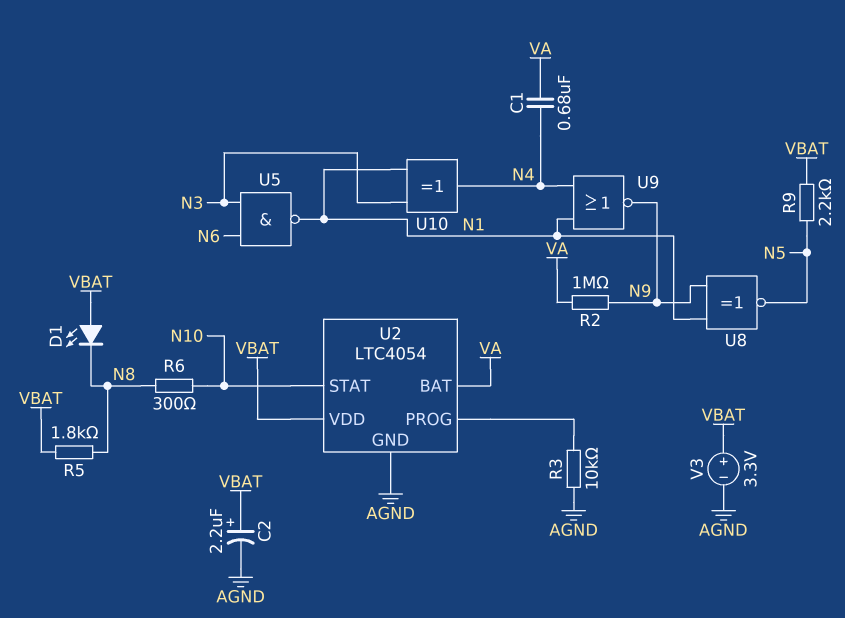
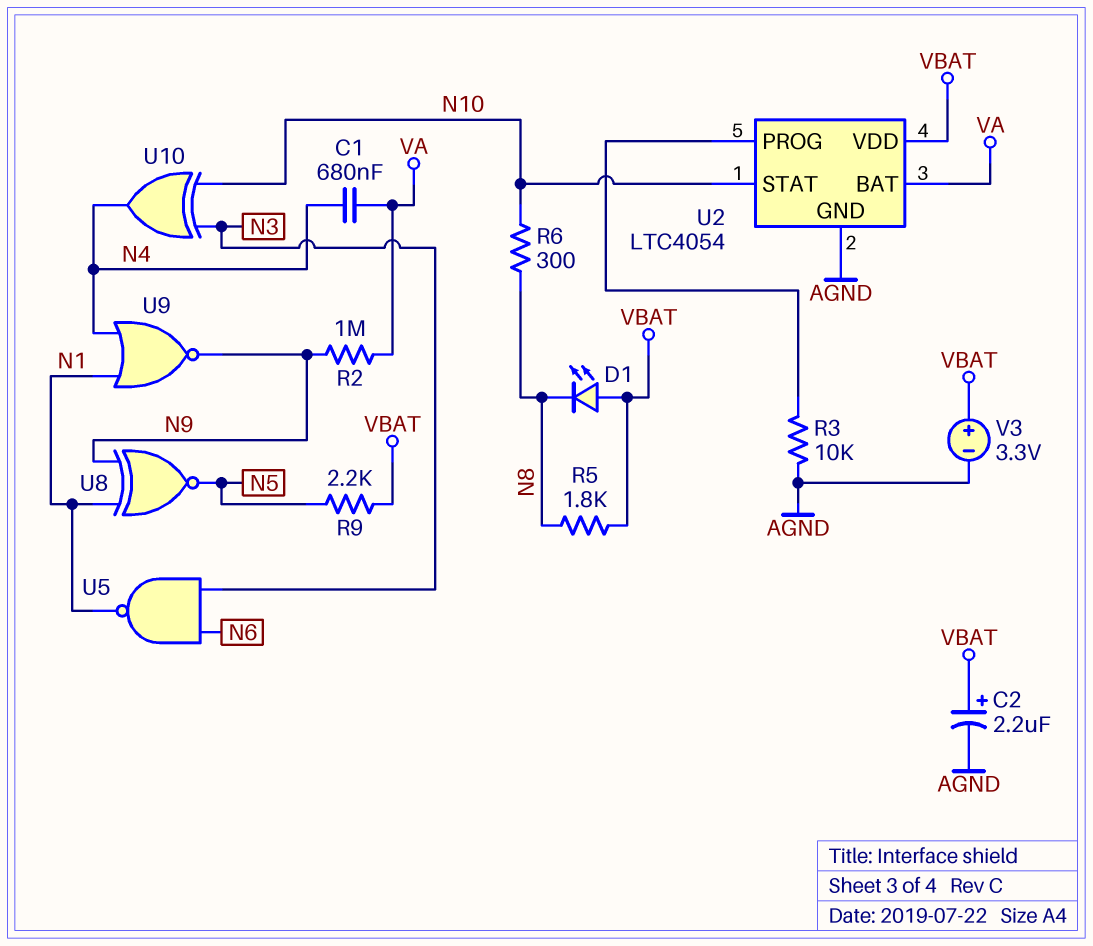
U10: XOR (in N1, in N3, out N4) -> XOR (in N3, in N10, out N4)

